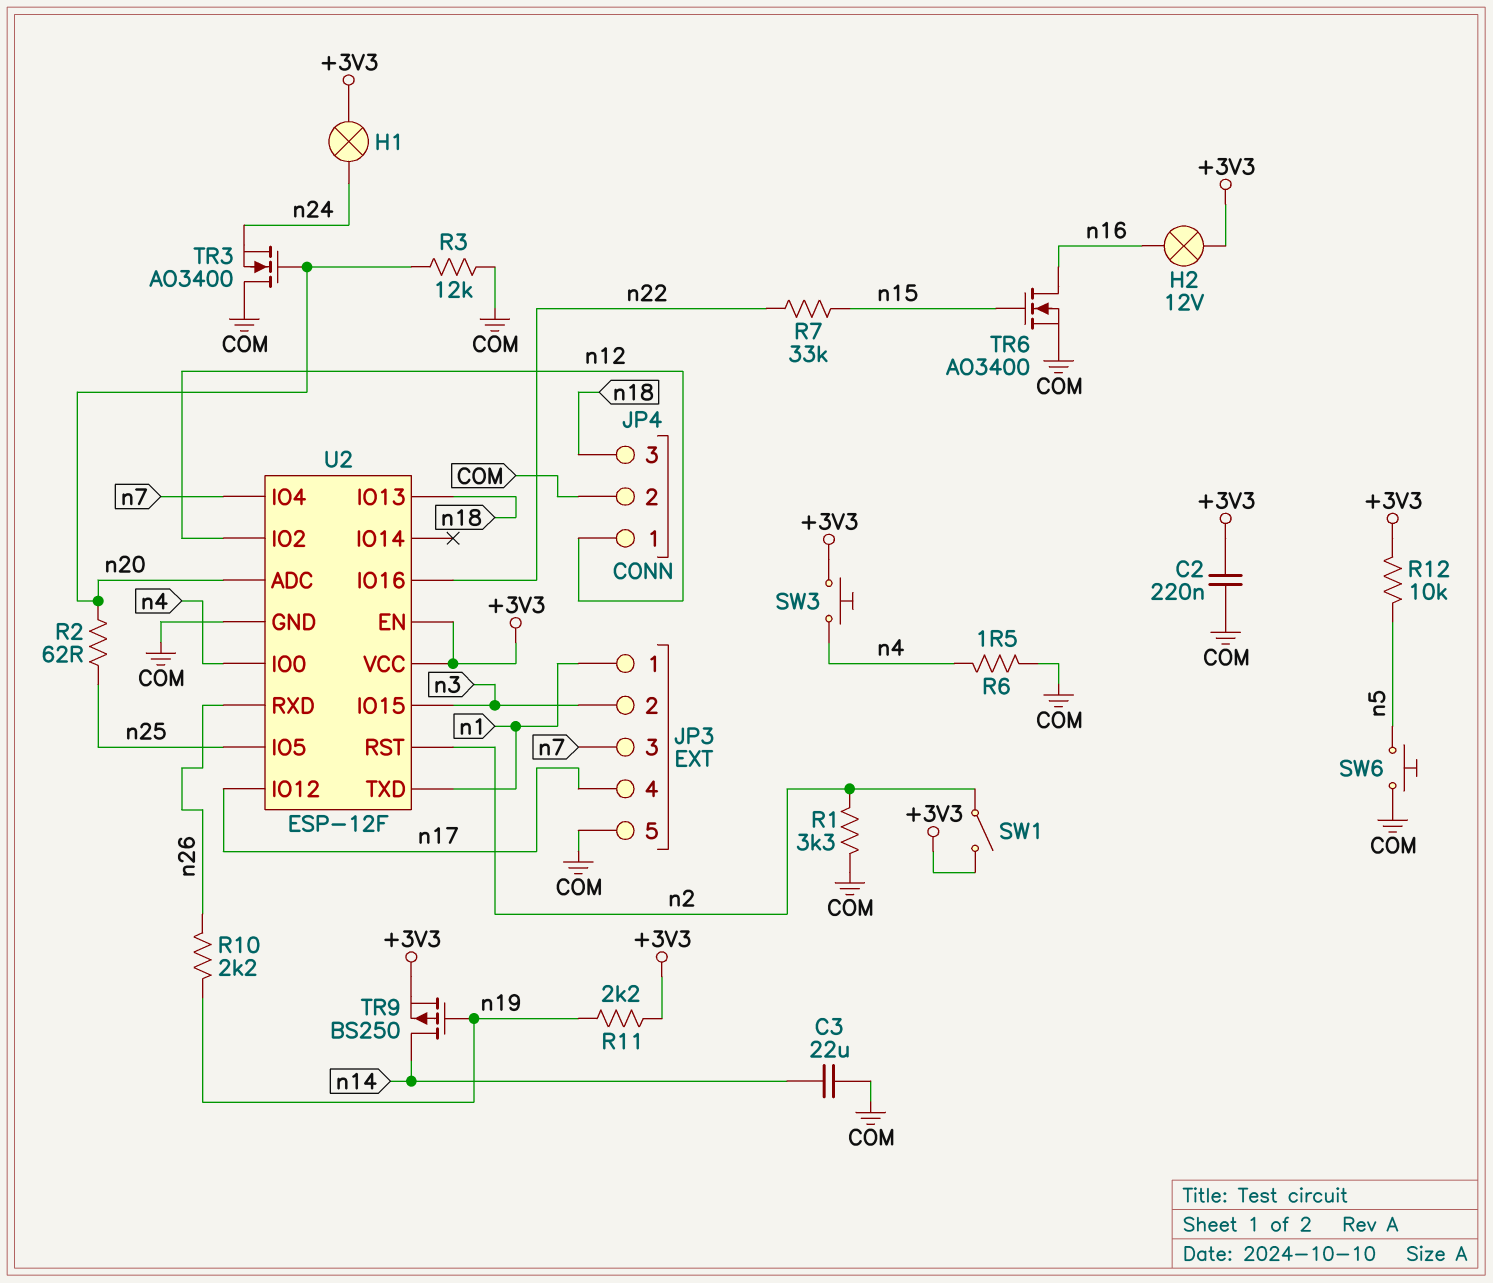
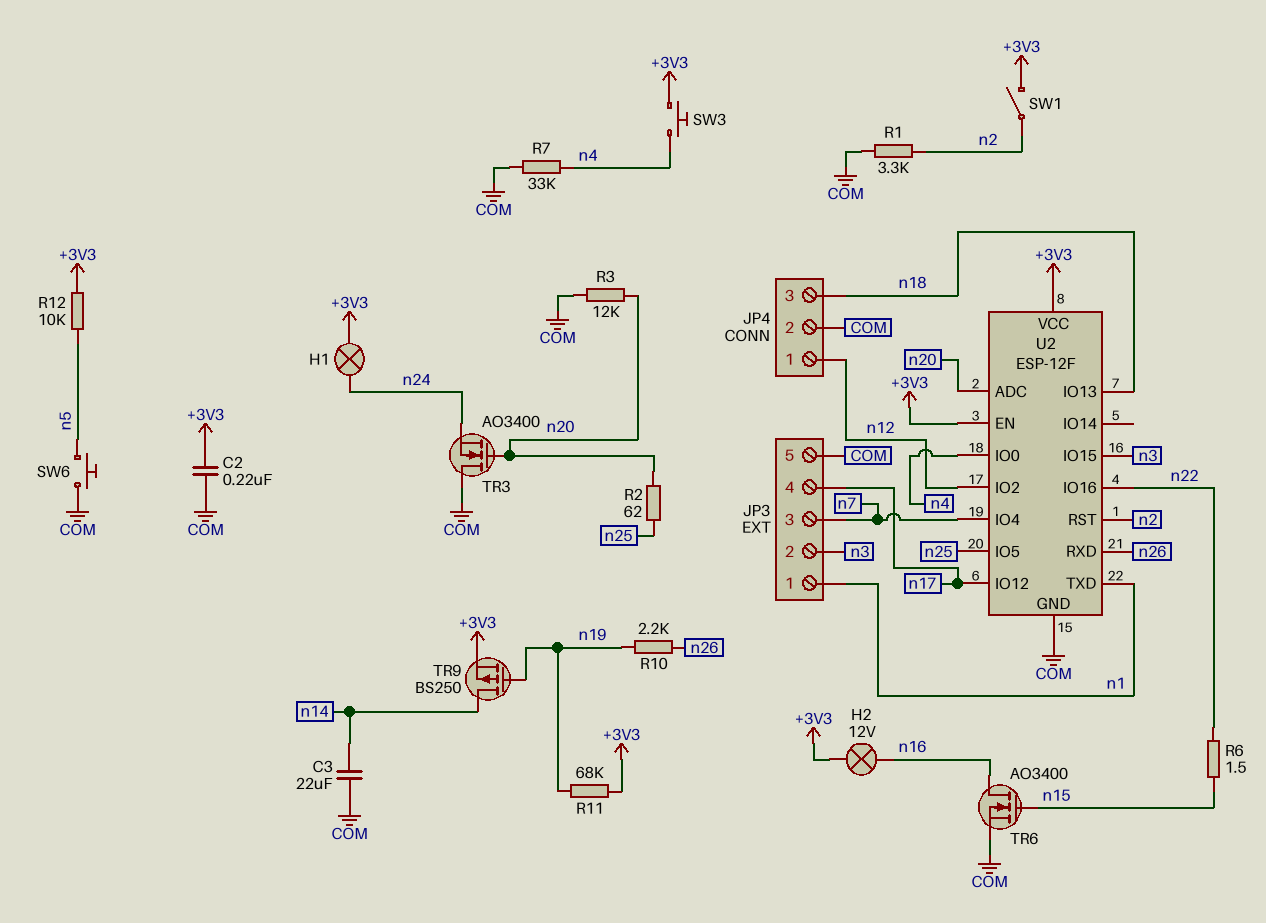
R6: 1.5 (COM, n4) -> 1.5 (n15, n22)
R7: 33k (n15, n22) -> 33k (COM, n4)
R11: 2.2k (+3V3, n19) -> 68k (+3V3, n19)

